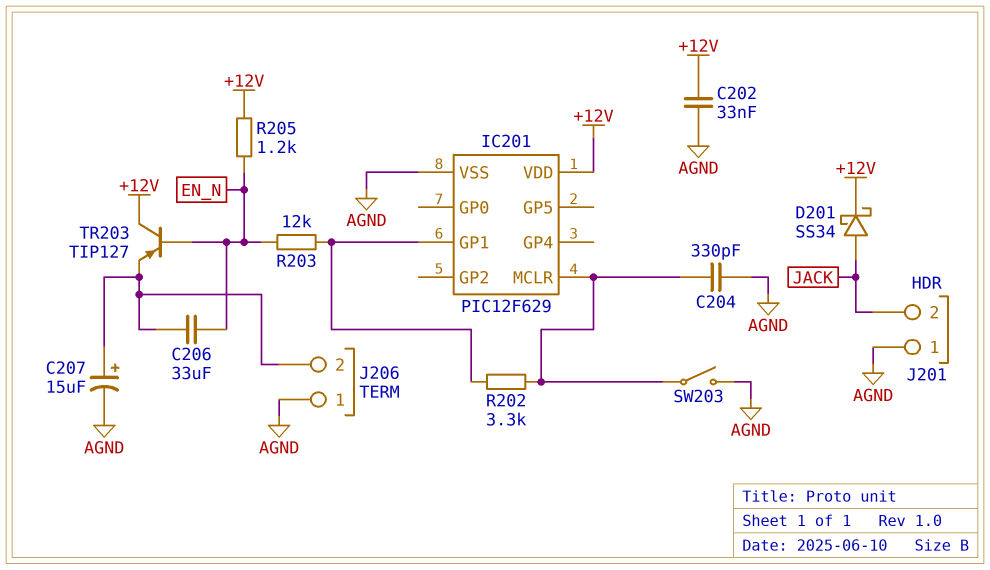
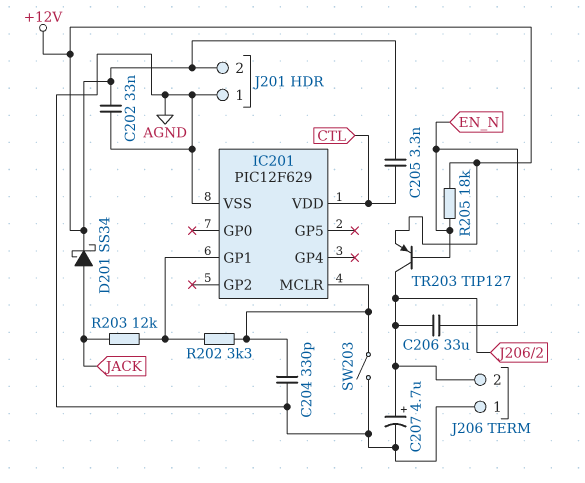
C205: none -> 3.3nF (+12V, CTL)
C207: 15uF (plus J206/2, minus AGND) -> 4.7uF (plus J206/2, minus AGND)
IC201 pin VDD: +12V -> CTL
J201 pin 2: JACK -> +12V
R203: 12k (EN_N, IC201/GP1) -> 12k (IC201/GP1, JACK)
R205: 1.2k (+12V, EN_N) -> 18k (+12V, EN_N)
TR203: PNP TIP127 (B EN_N, C +12V, E J206/2) -> PNP TIP127 (B EN_N, C J206/2, E +12V)

